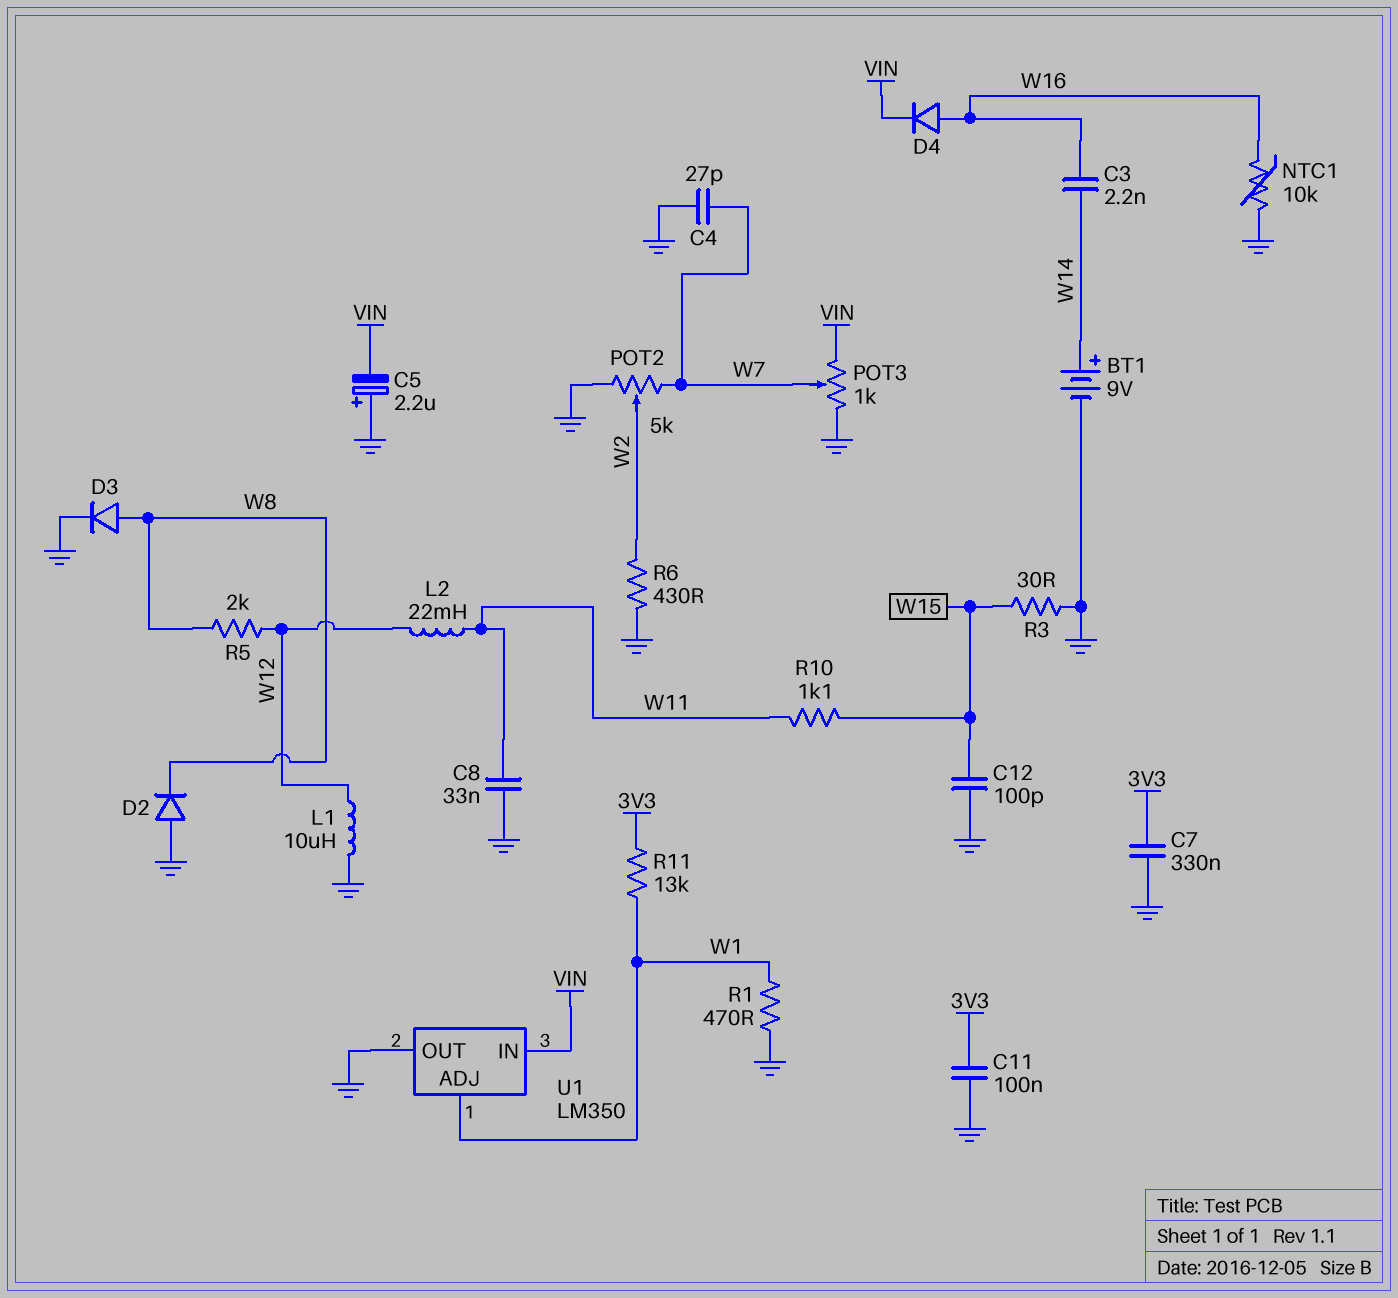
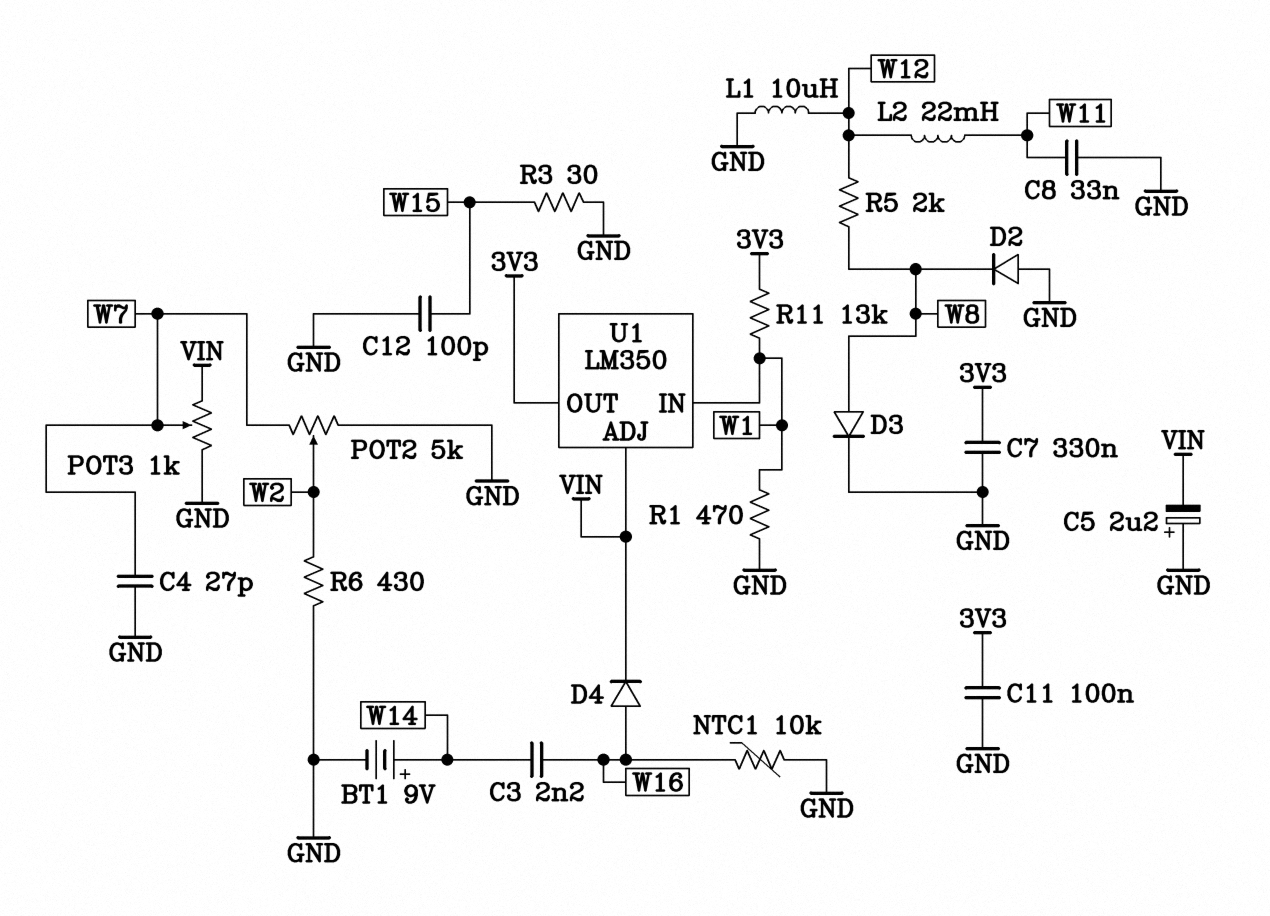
R10: 1.1k (W11, W15) -> none
U1 pin ADJ: W1 -> VIN
U1 pin IN: VIN -> W1
U1 pin OUT: GND -> 3V3

